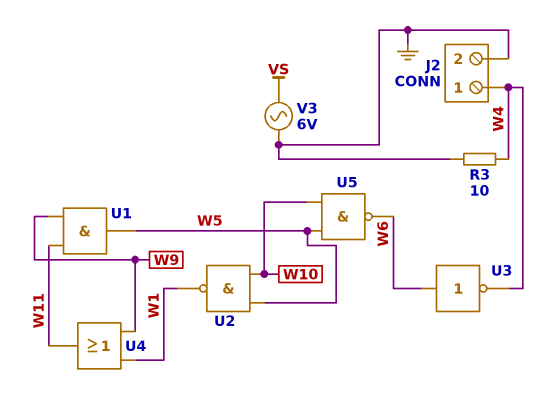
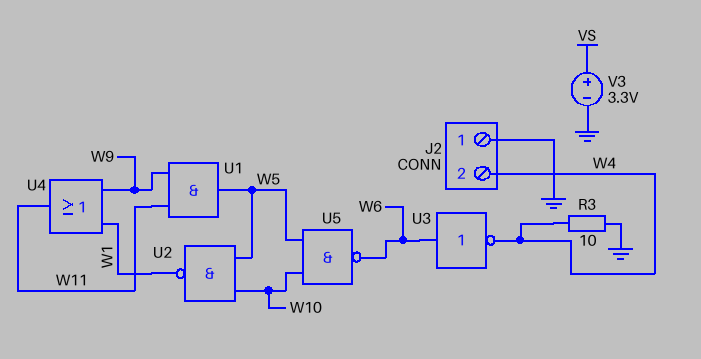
J2 pin 1: W4 -> GND
J2 pin 2: GND -> W4
V3: AC 6V (GND, VS) -> 3.3V (plus VS, minus GND)

